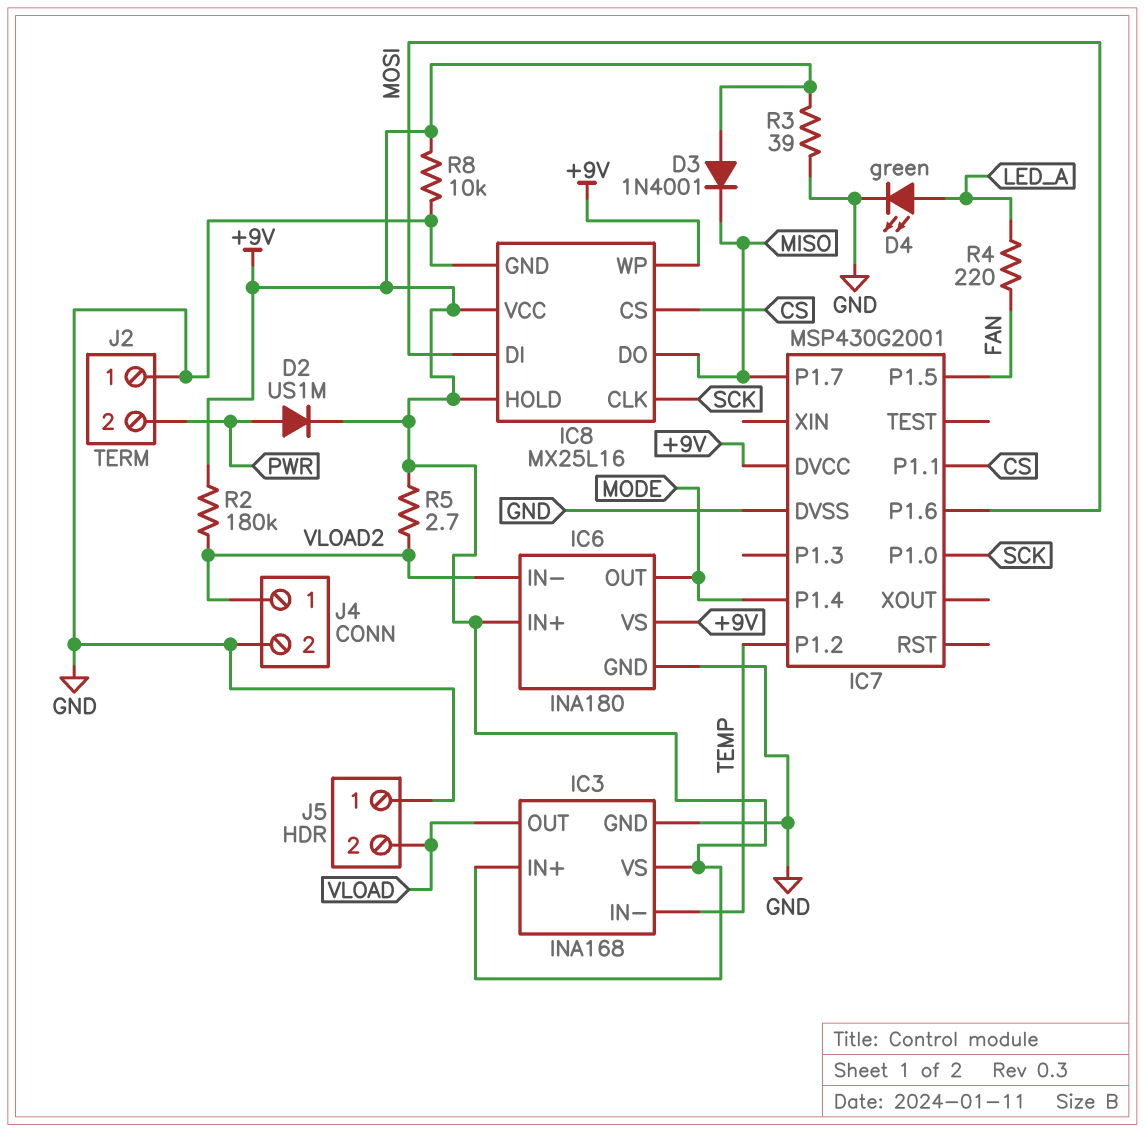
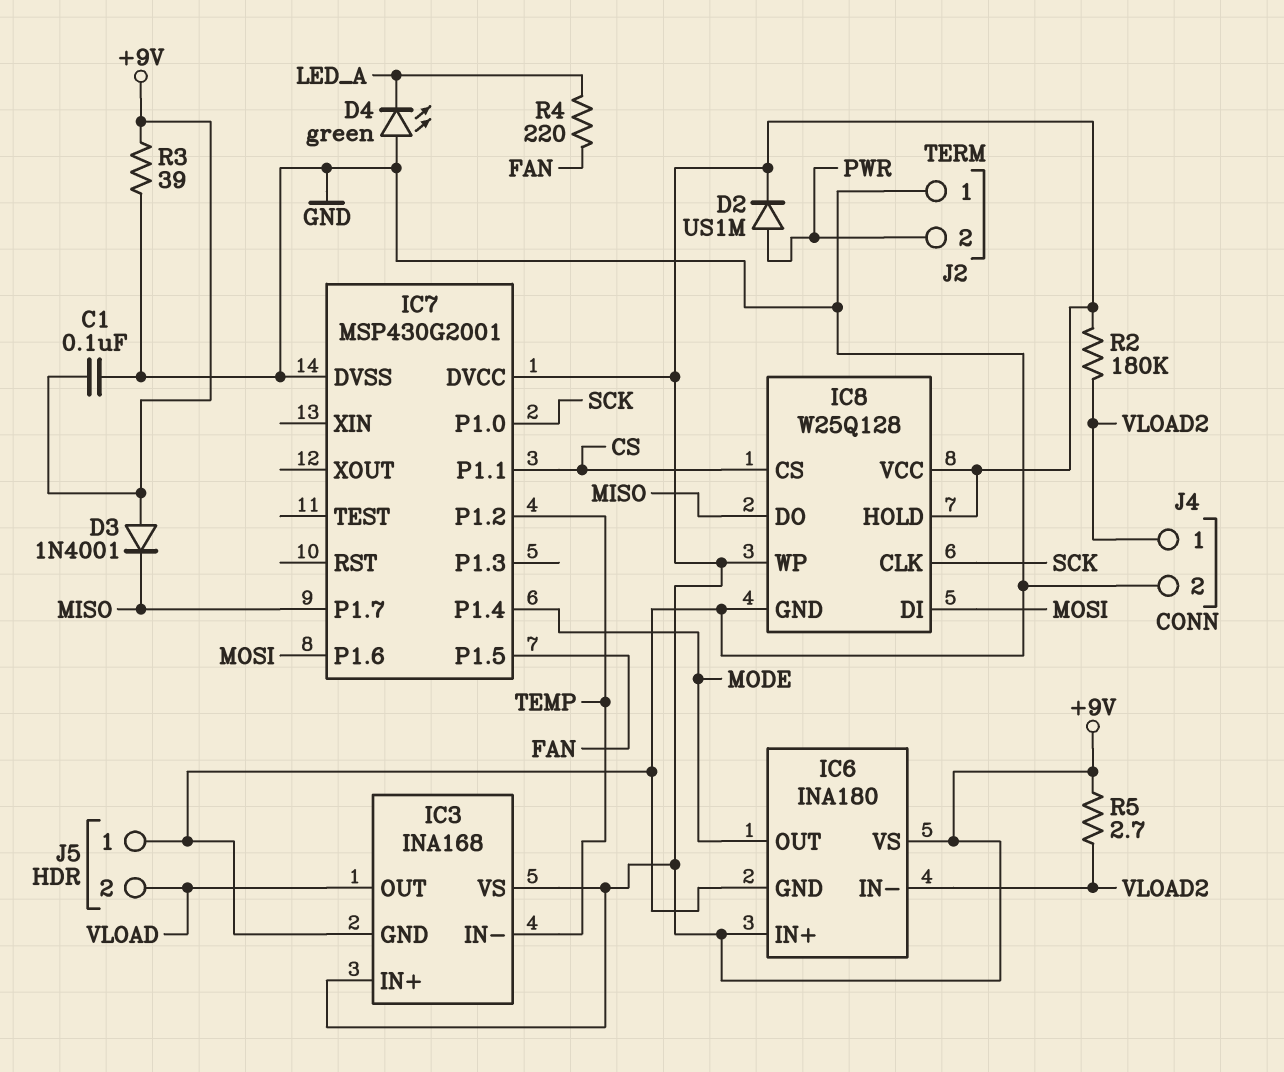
C1: none -> 100nF (+9V, GND)
D4: LED green (A LED_A, K GND) -> LED green (A GND, K LED_A)
IC8: MX25L16 -> W25Q128
R8: 10k (+9V, GND) -> none

